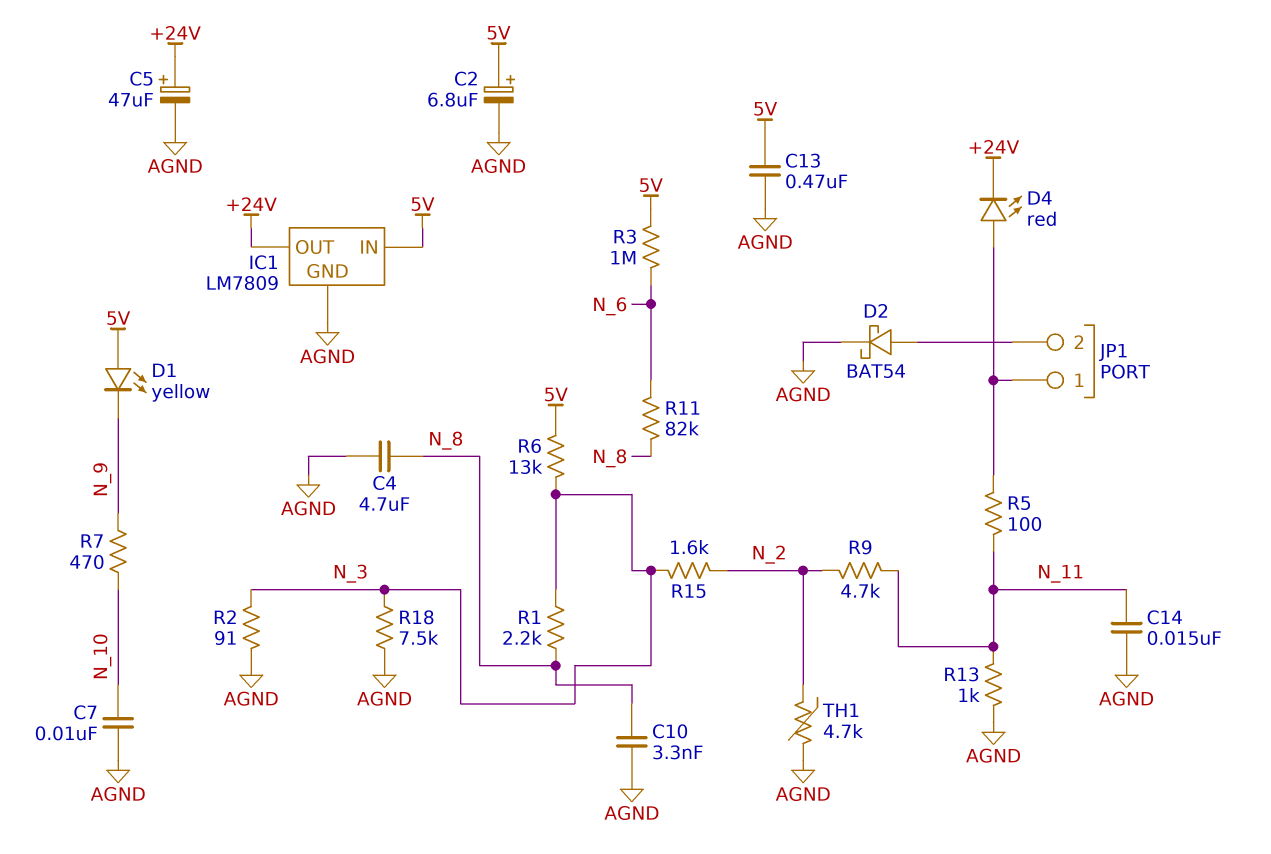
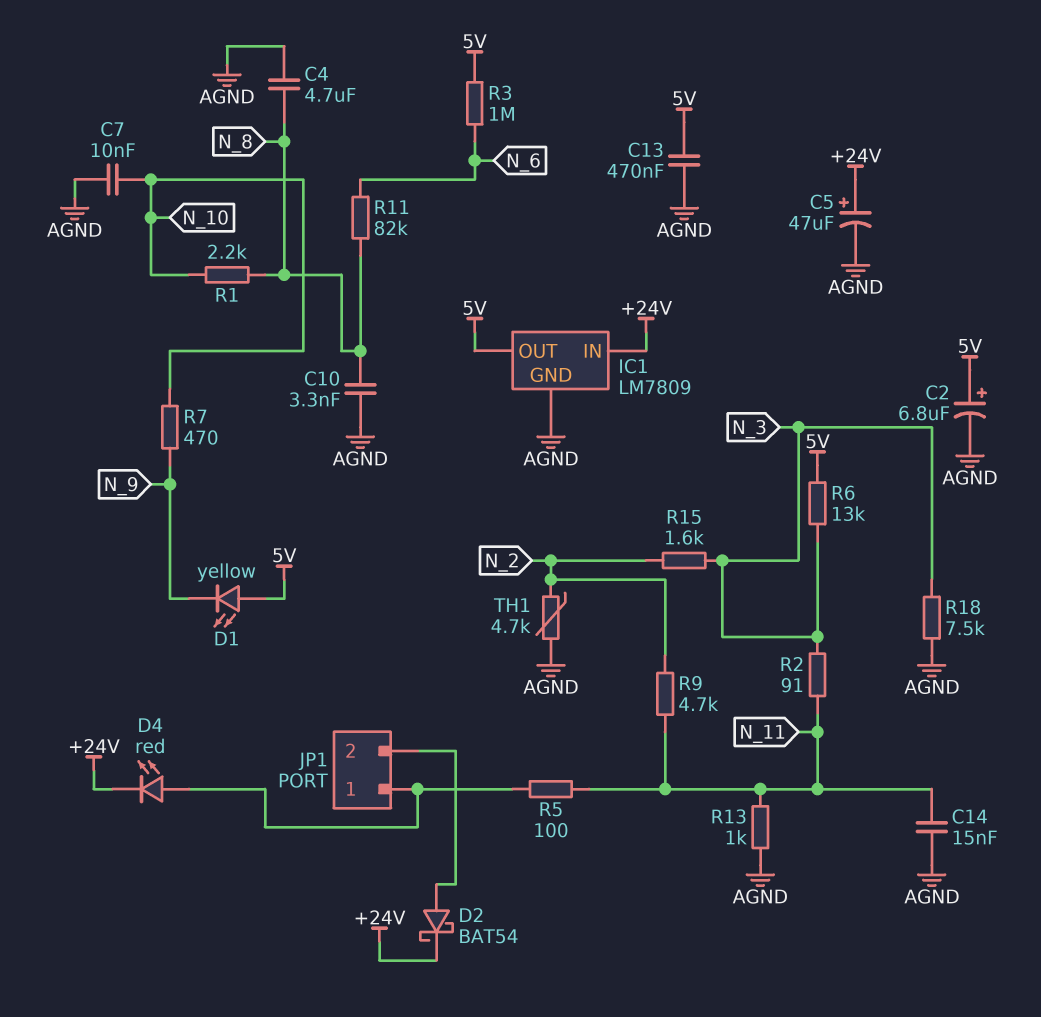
D2: schottky BAT54 (A JP1/2, K AGND) -> schottky BAT54 (A JP1/2, K +24V)
IC1 pin IN: 5V -> +24V
IC1 pin OUT: +24V -> 5V
R1: 2.2k (N_3, N_8) -> 2.2k (N_8, N_10)
R2: 91 (AGND, N_3) -> 91 (N_3, N_11)

